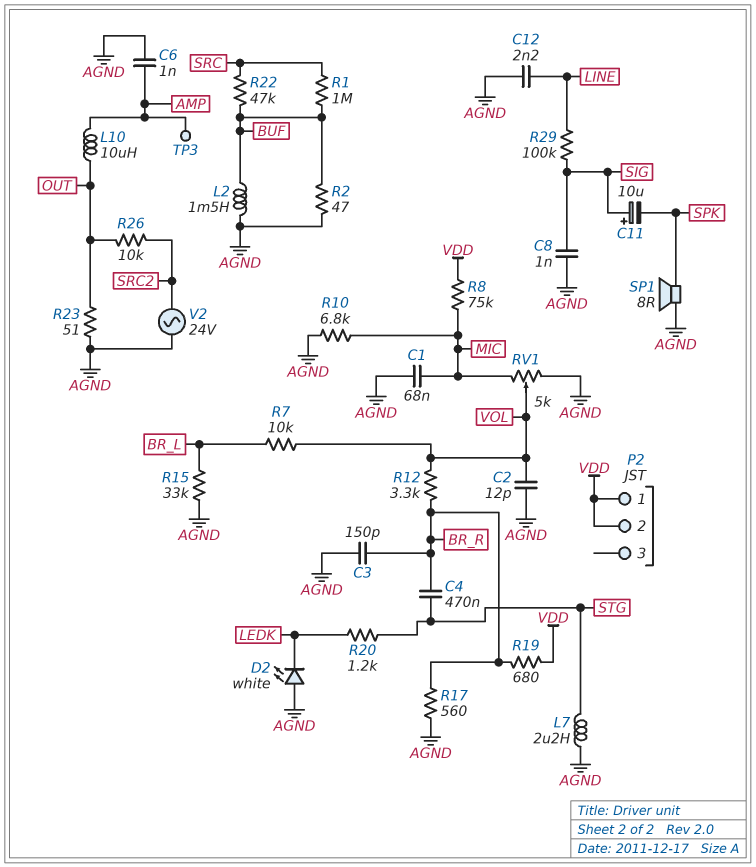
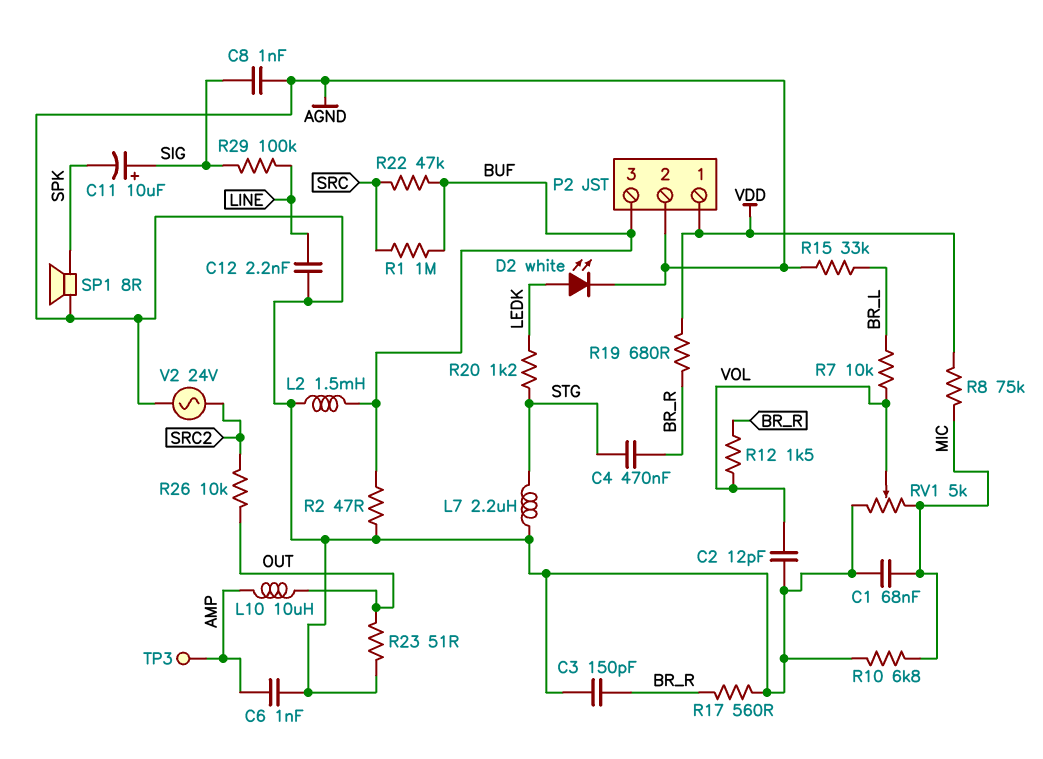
D2: LED white (A AGND, K LEDK) -> LED white (A LEDK, K AGND)
P2 pin 2: VDD -> AGND
P2 pin 3: none -> BUF
R12: 3.3k (BR_R, VOL) -> 1.5k (BR_R, VOL)

